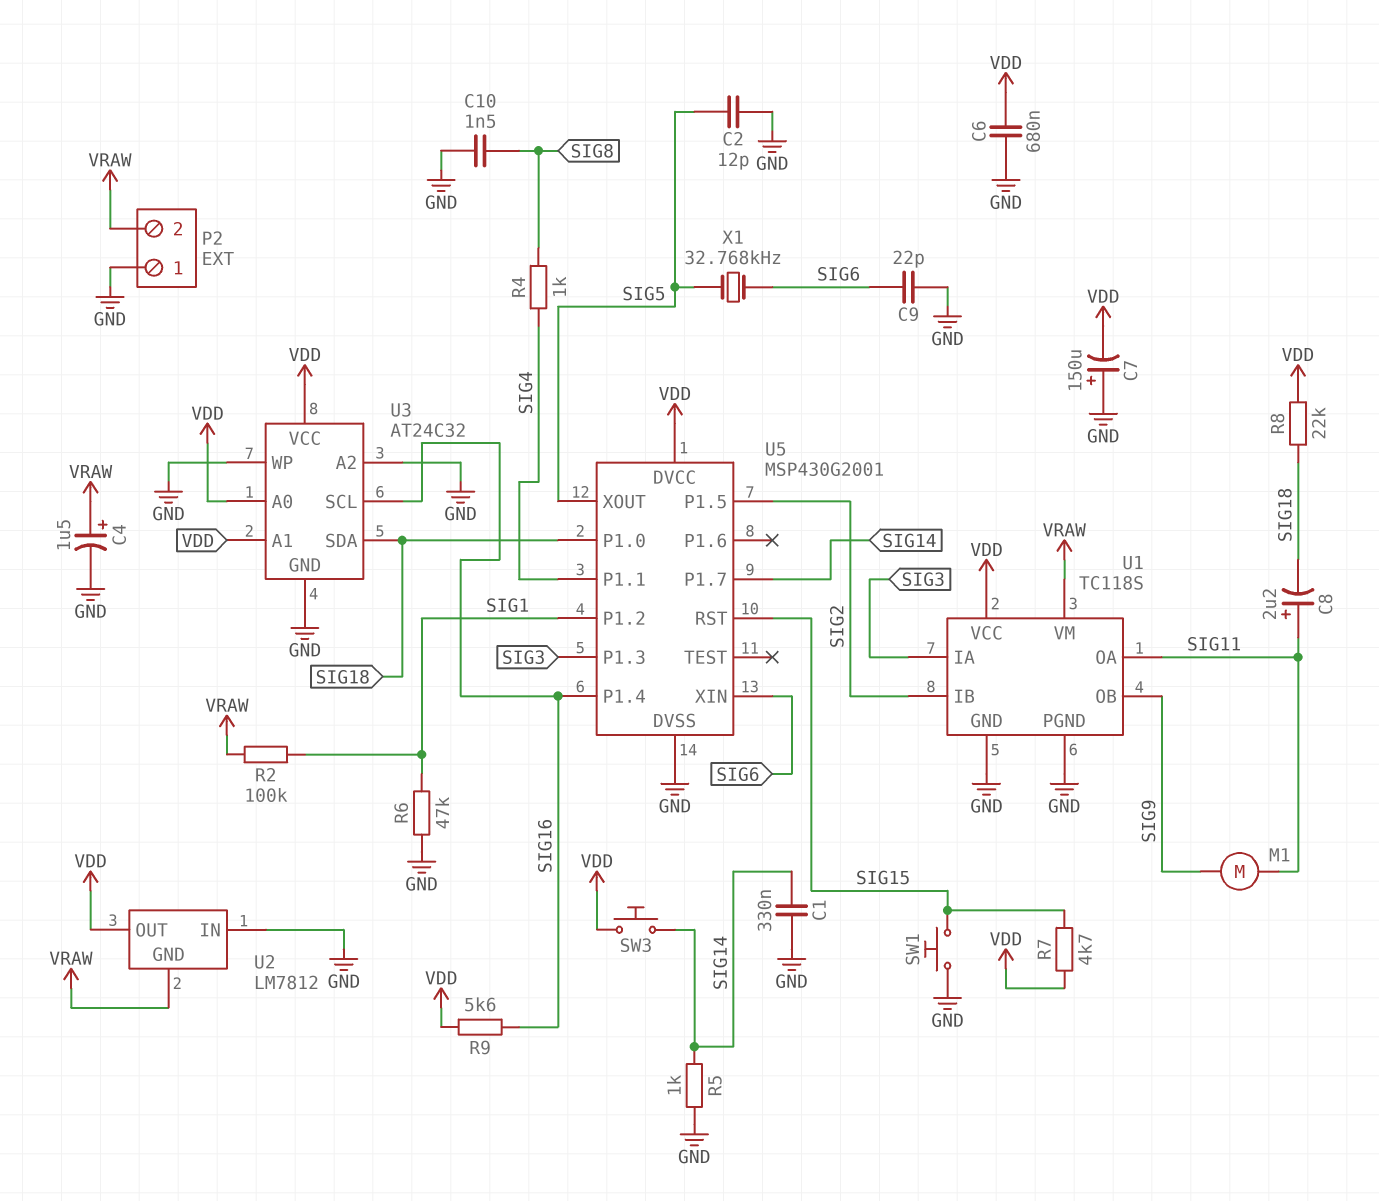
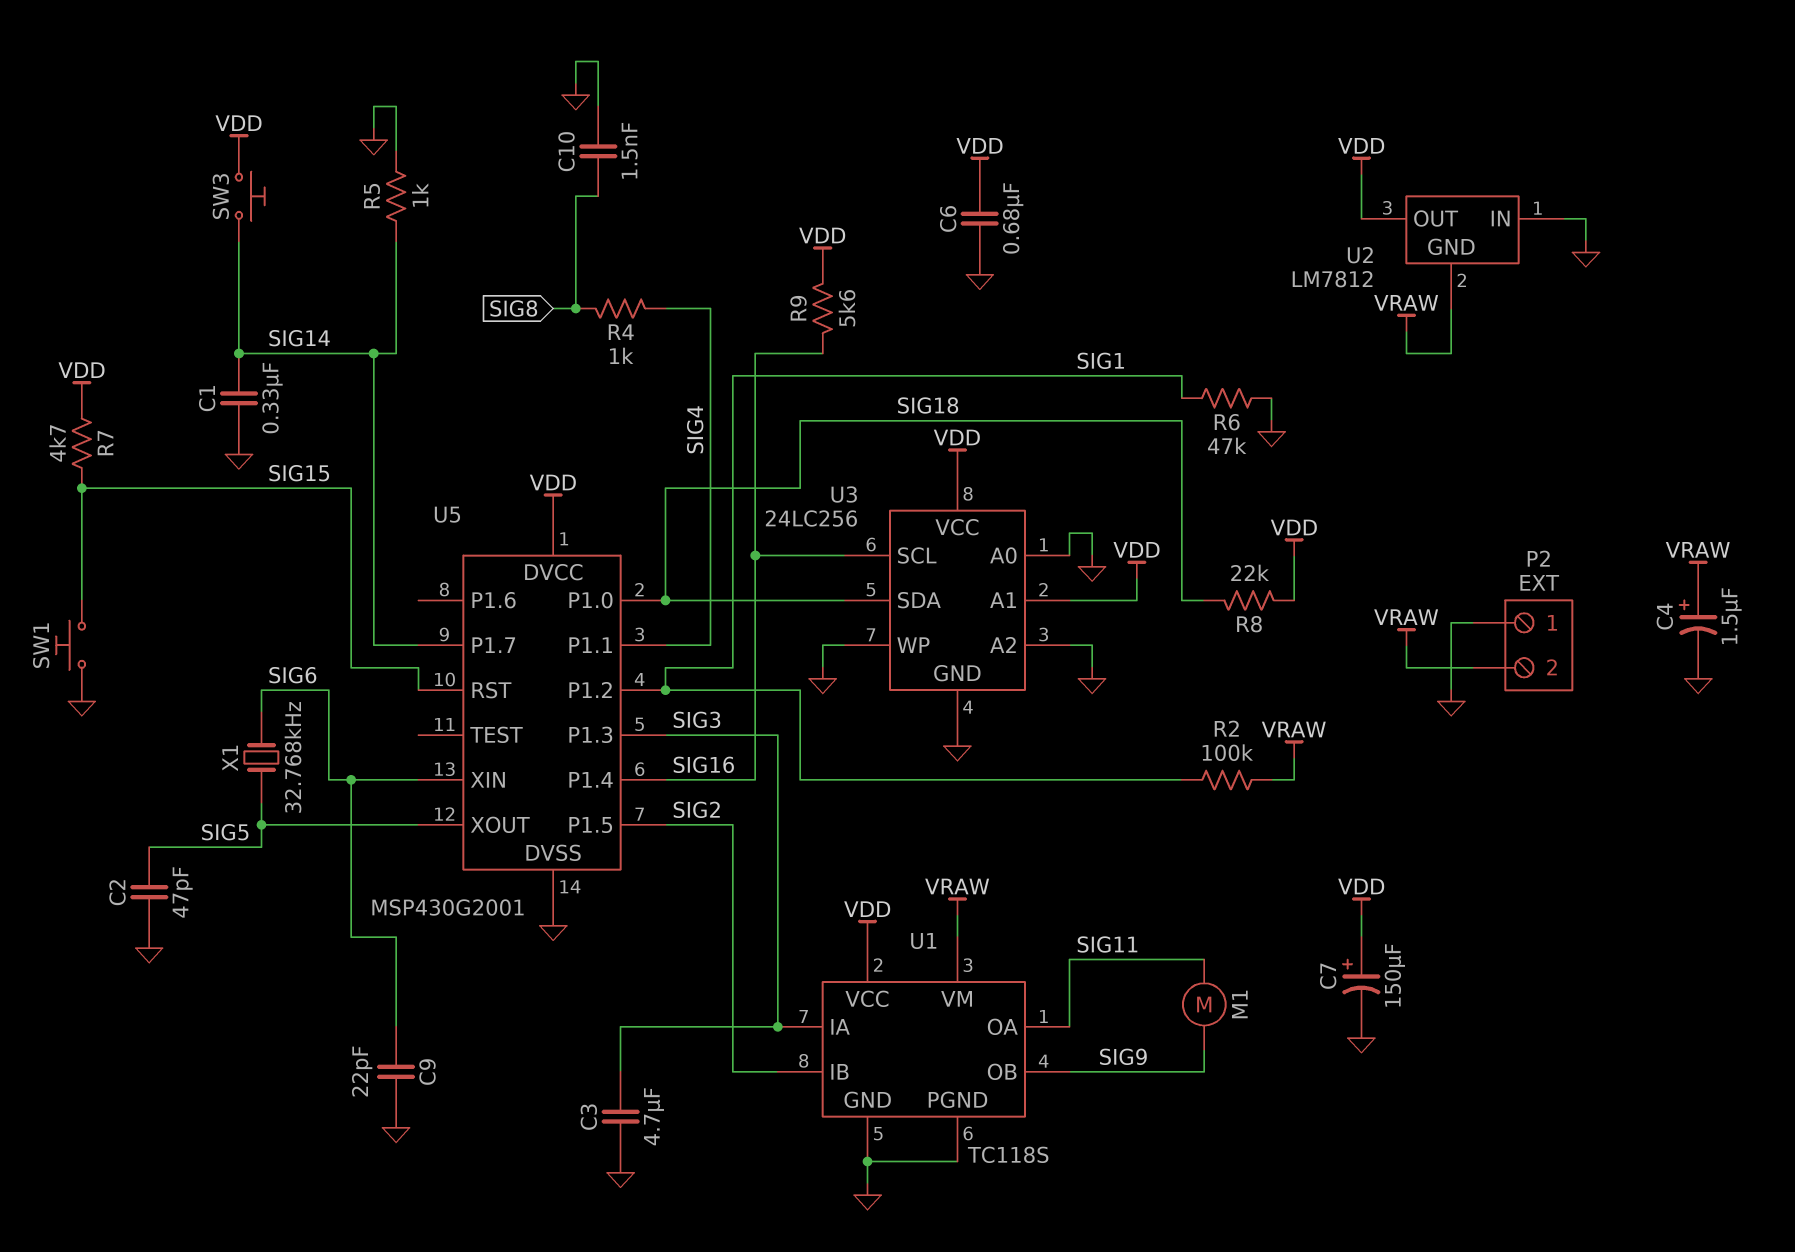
C2: 12pF (GND, SIG5) -> 47pF (GND, SIG5)
C3: none -> 4.7uF (GND, SIG3)
C7: 150uF (plus GND, minus VDD) -> 150uF (plus VDD, minus GND)
C8: 2.2uF (plus SIG11, minus SIG18) -> none
U3: AT24C32 -> 24LC256
U3 pin A0: VDD -> GND

